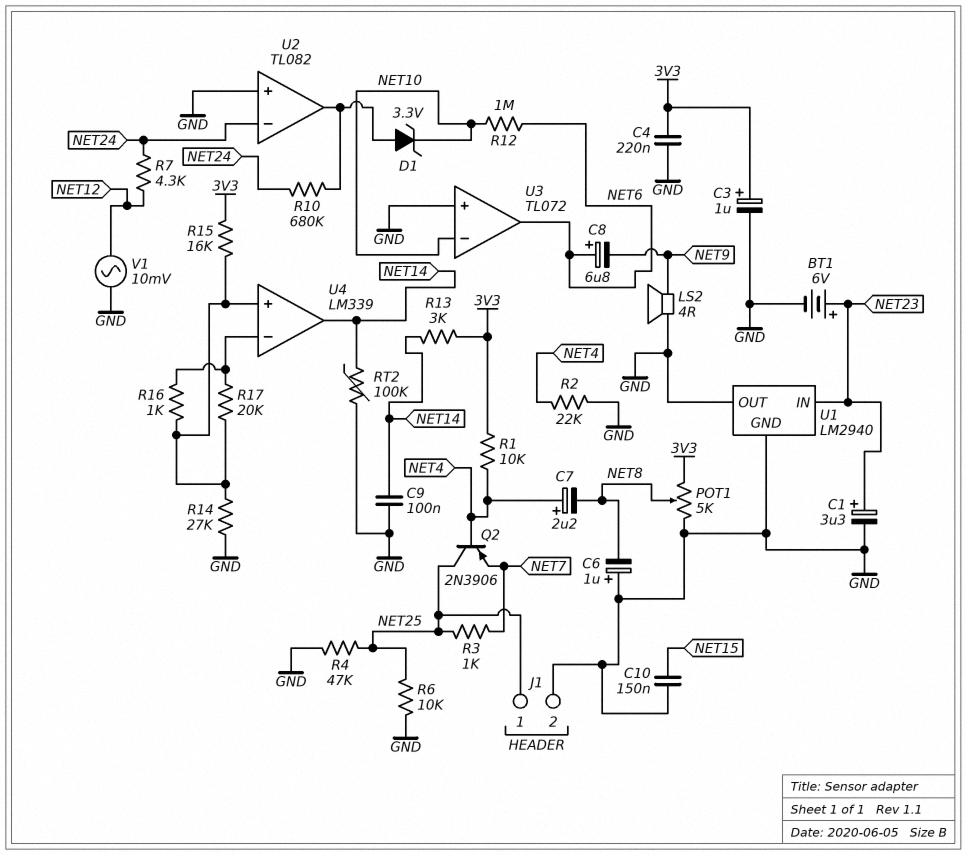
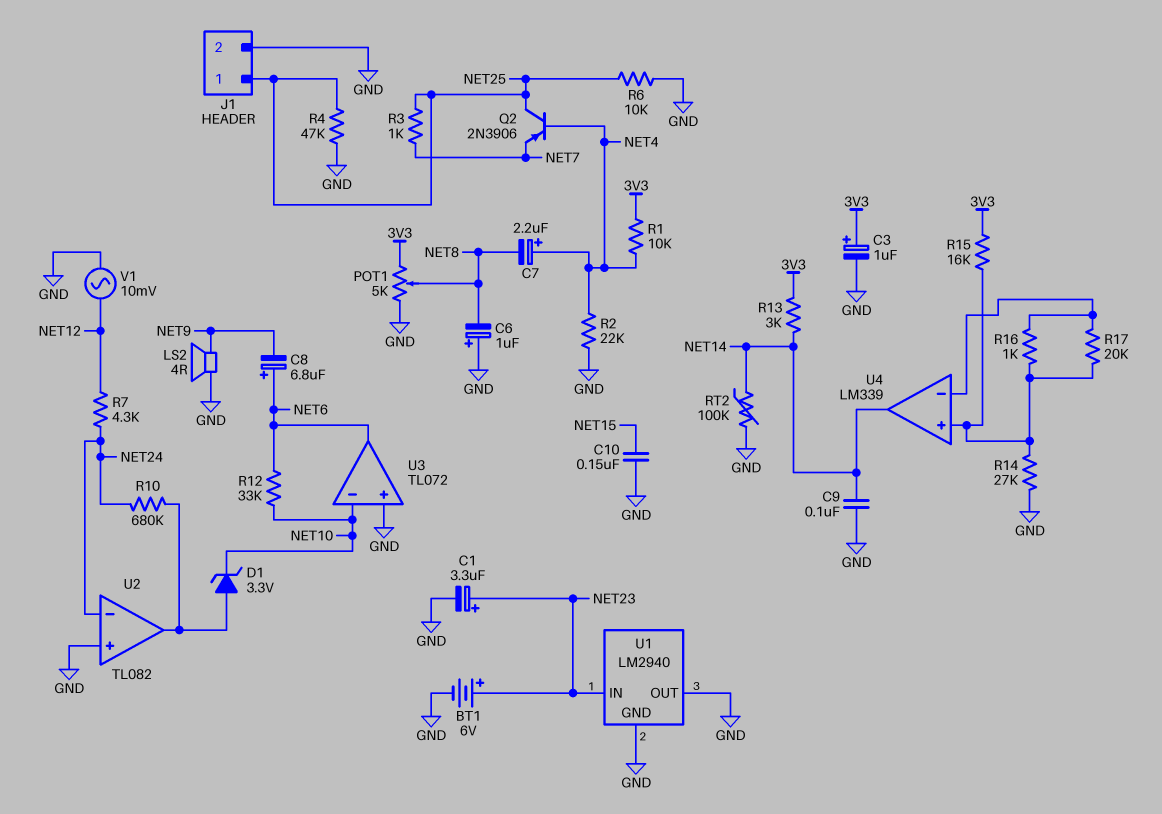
C4: 220nF (3V3, GND) -> none
R12: 1M (NET6, NET10) -> 33k (NET6, NET10)

